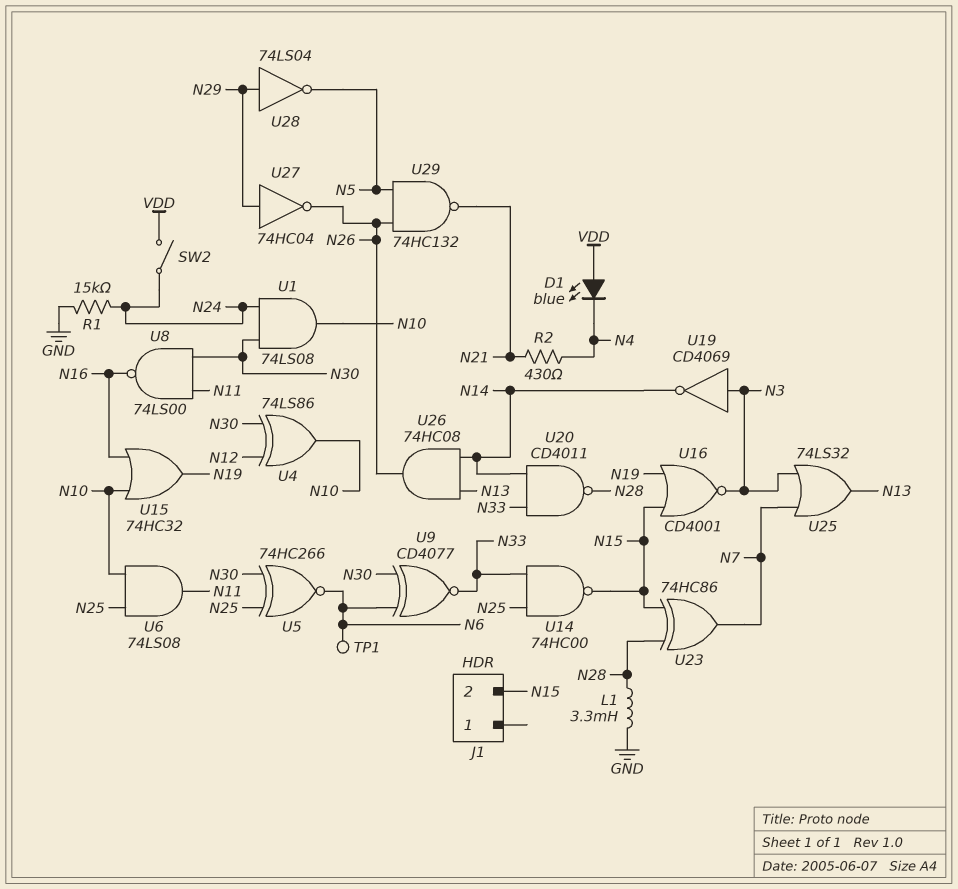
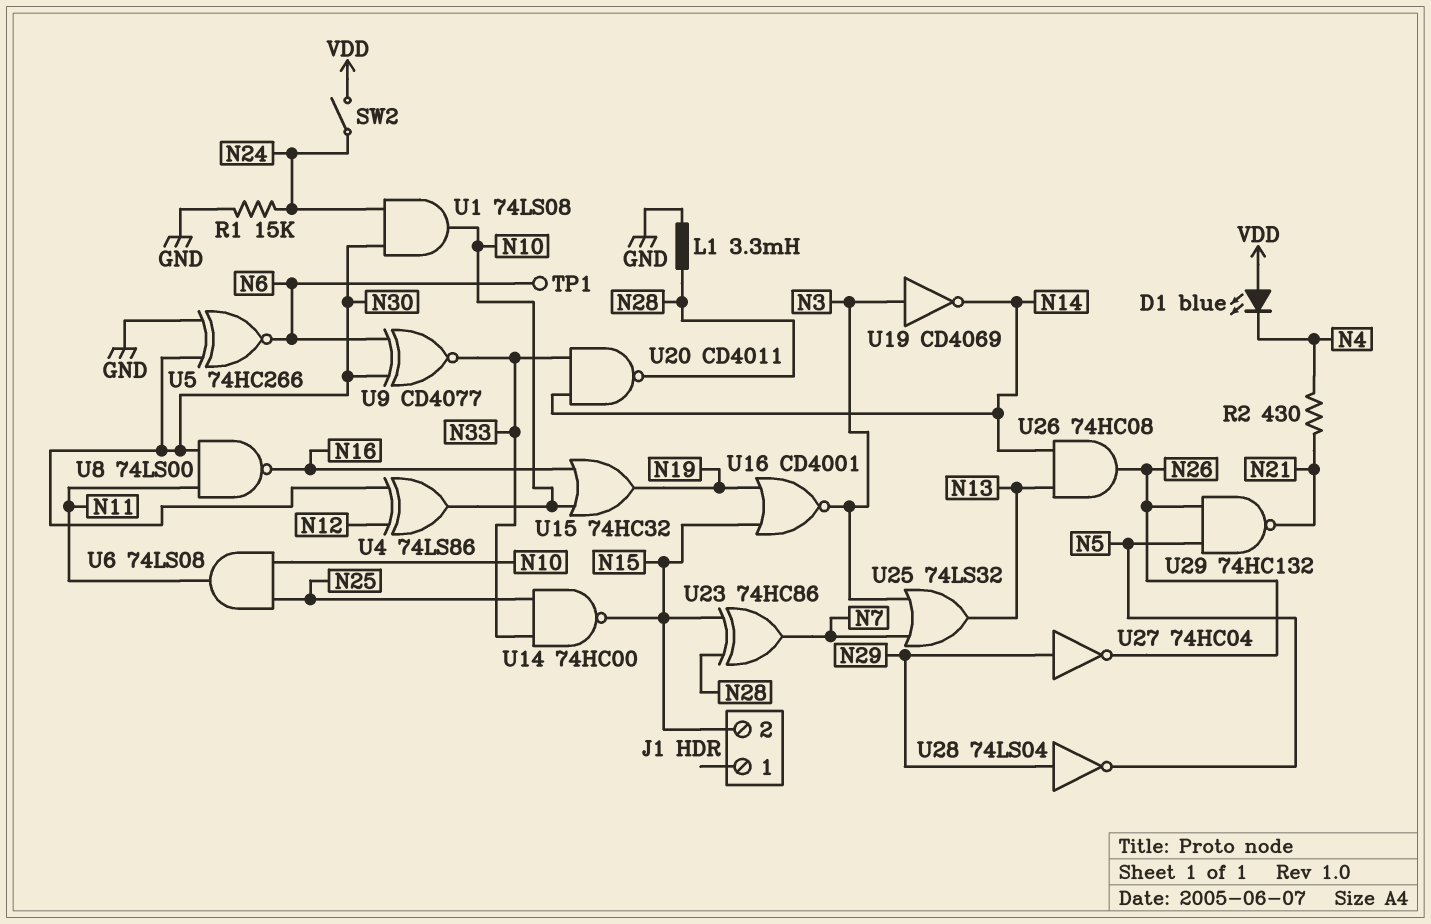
U5: XNOR 74HC266 (in N25, in N30, out N6) -> XNOR 74HC266 (in GND, in N30, out N6)

